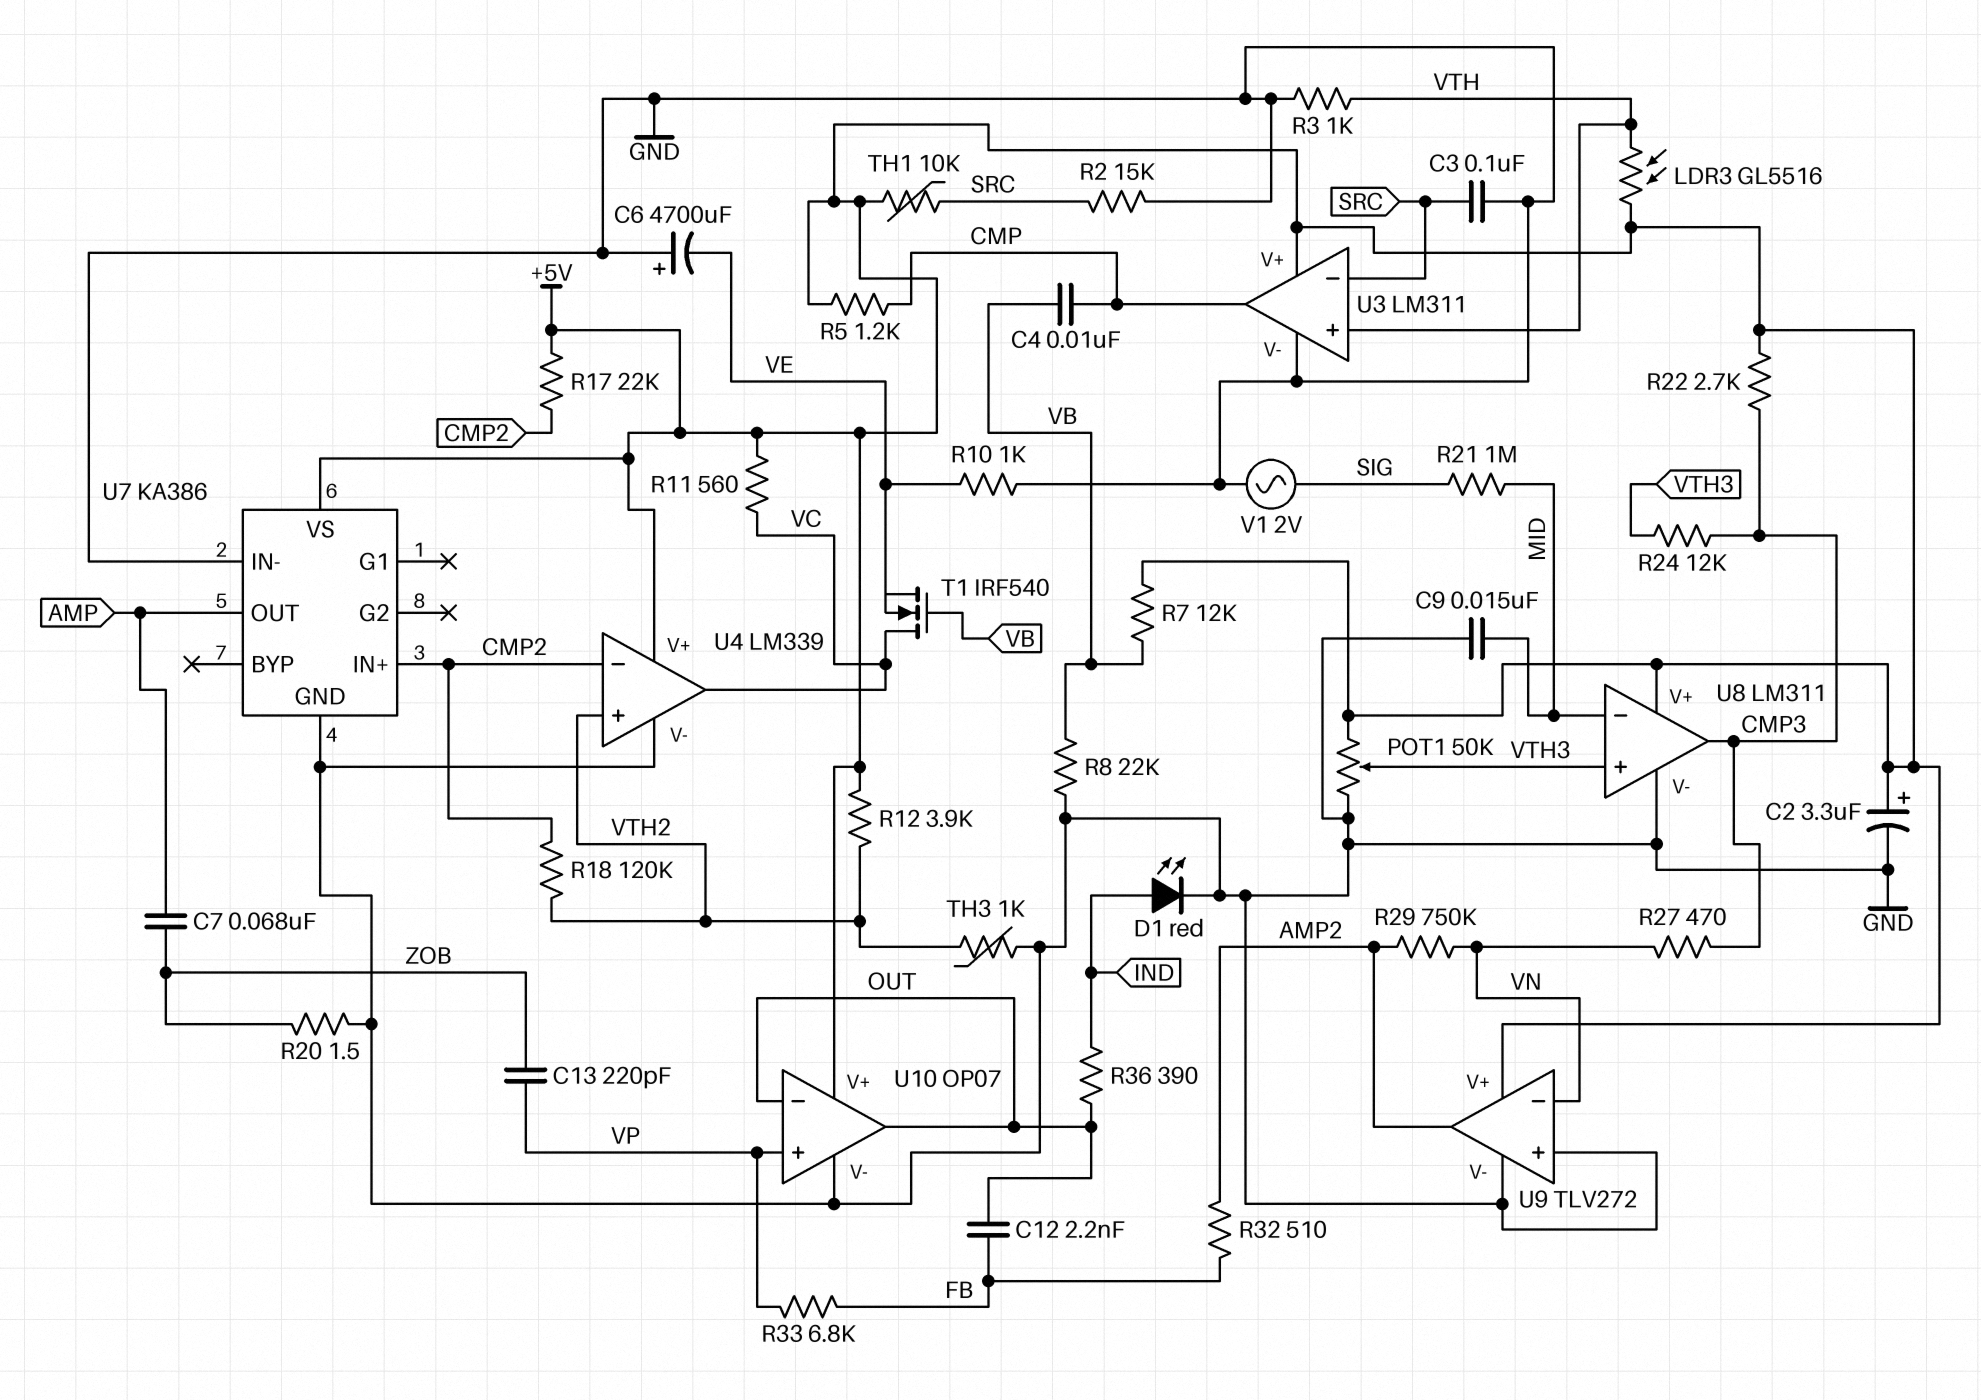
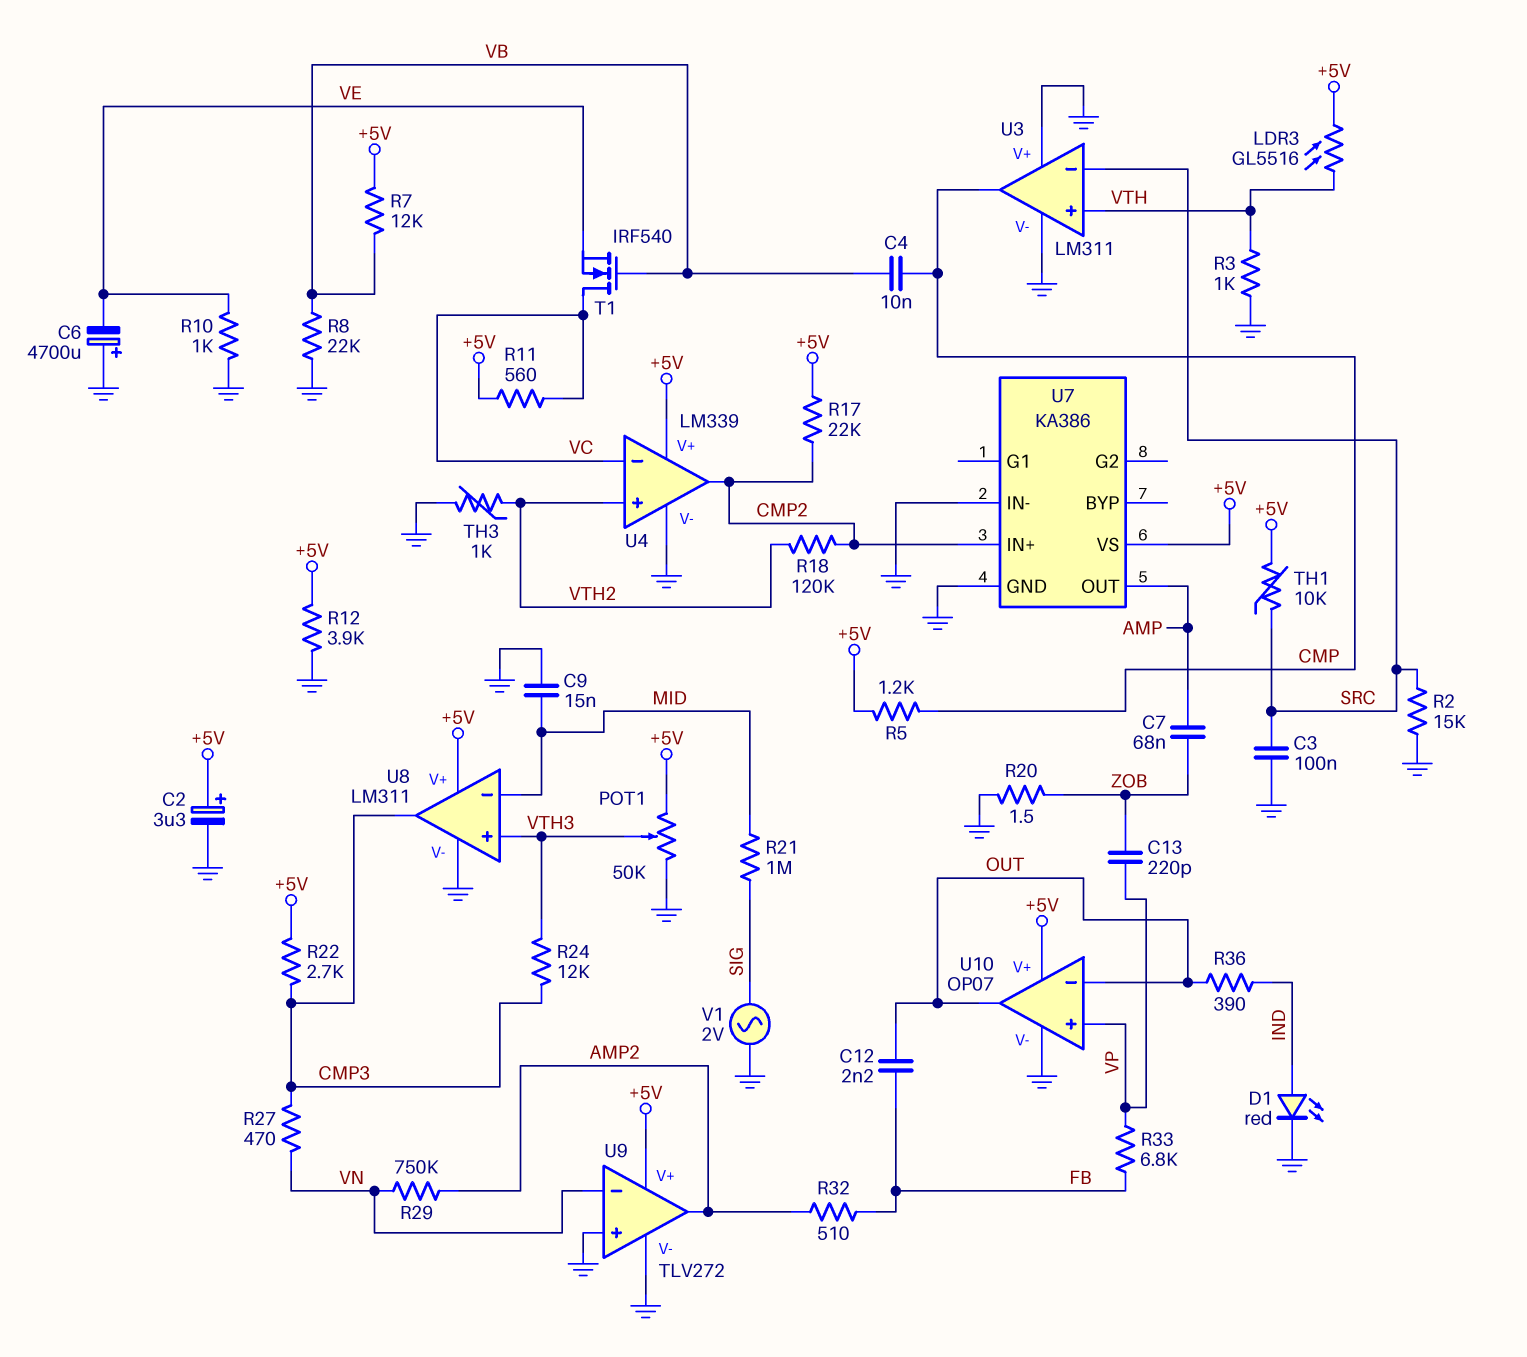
R12: 3.9k (+5V, VTH2) -> 3.9k (+5V, GND)
U3 pin V+: +5V -> GND
U4 pin in-: CMP2 -> VC
U4 pin out: VC -> CMP2

